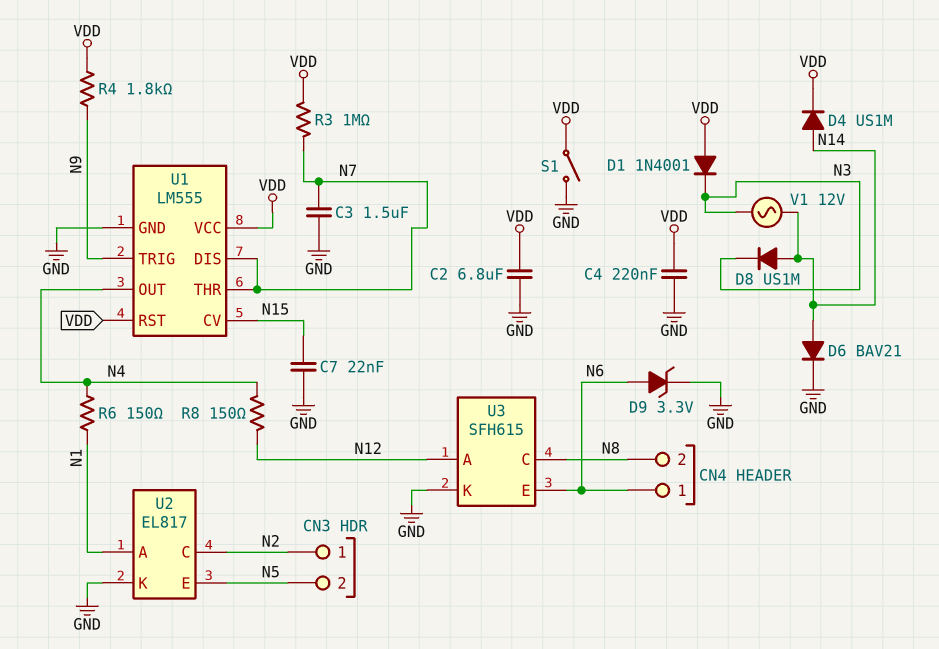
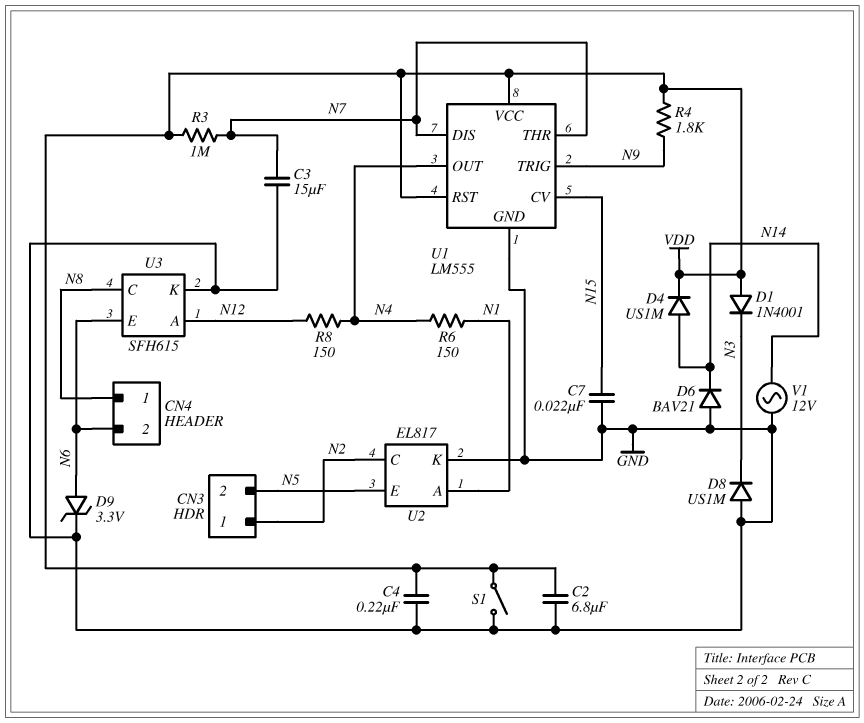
C3: 1.5uF (GND, N7) -> 15uF (GND, N7)
CN4 pin 1: N6 -> N8
CN4 pin 2: N8 -> N6
D6: diode BAV21 (A N14, K GND) -> diode BAV21 (A GND, K N14)
D8: diode US1M (A N14, K N3) -> diode US1M (A GND, K N3)
V1: AC 12V (N3, N14) -> AC 12V (GND, N14)

